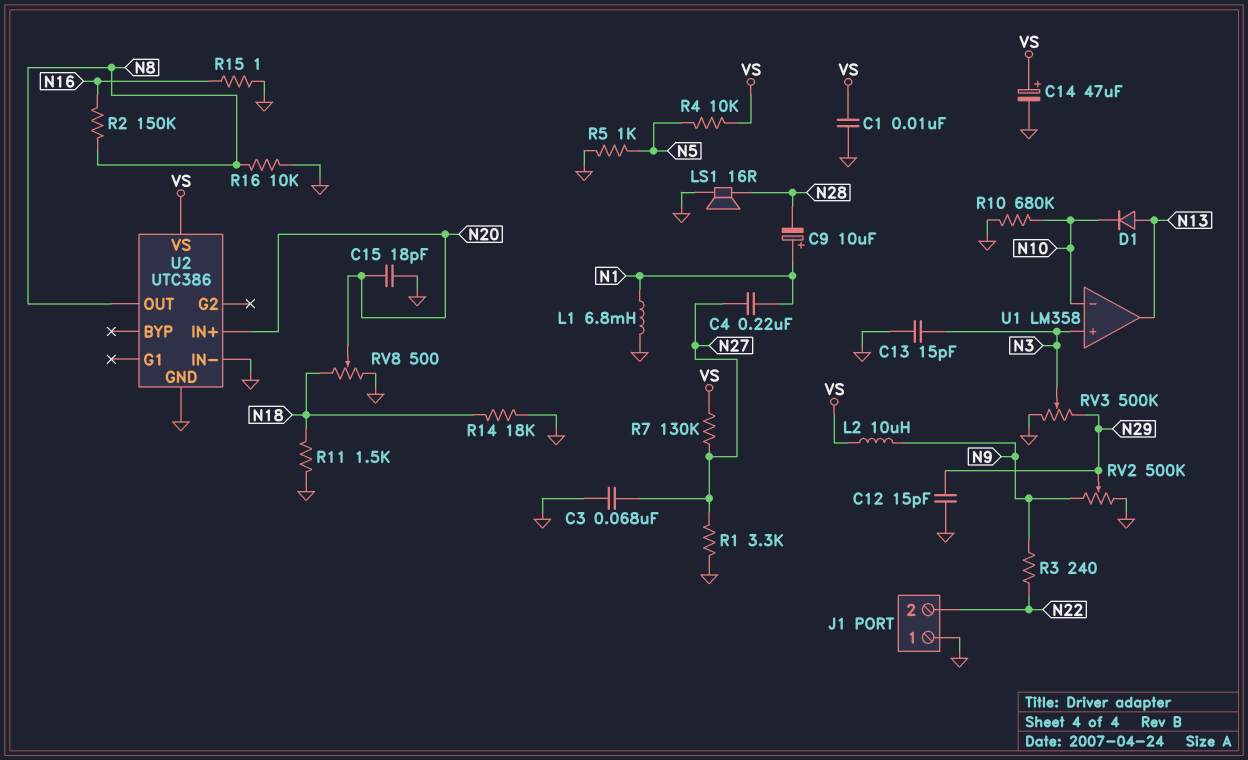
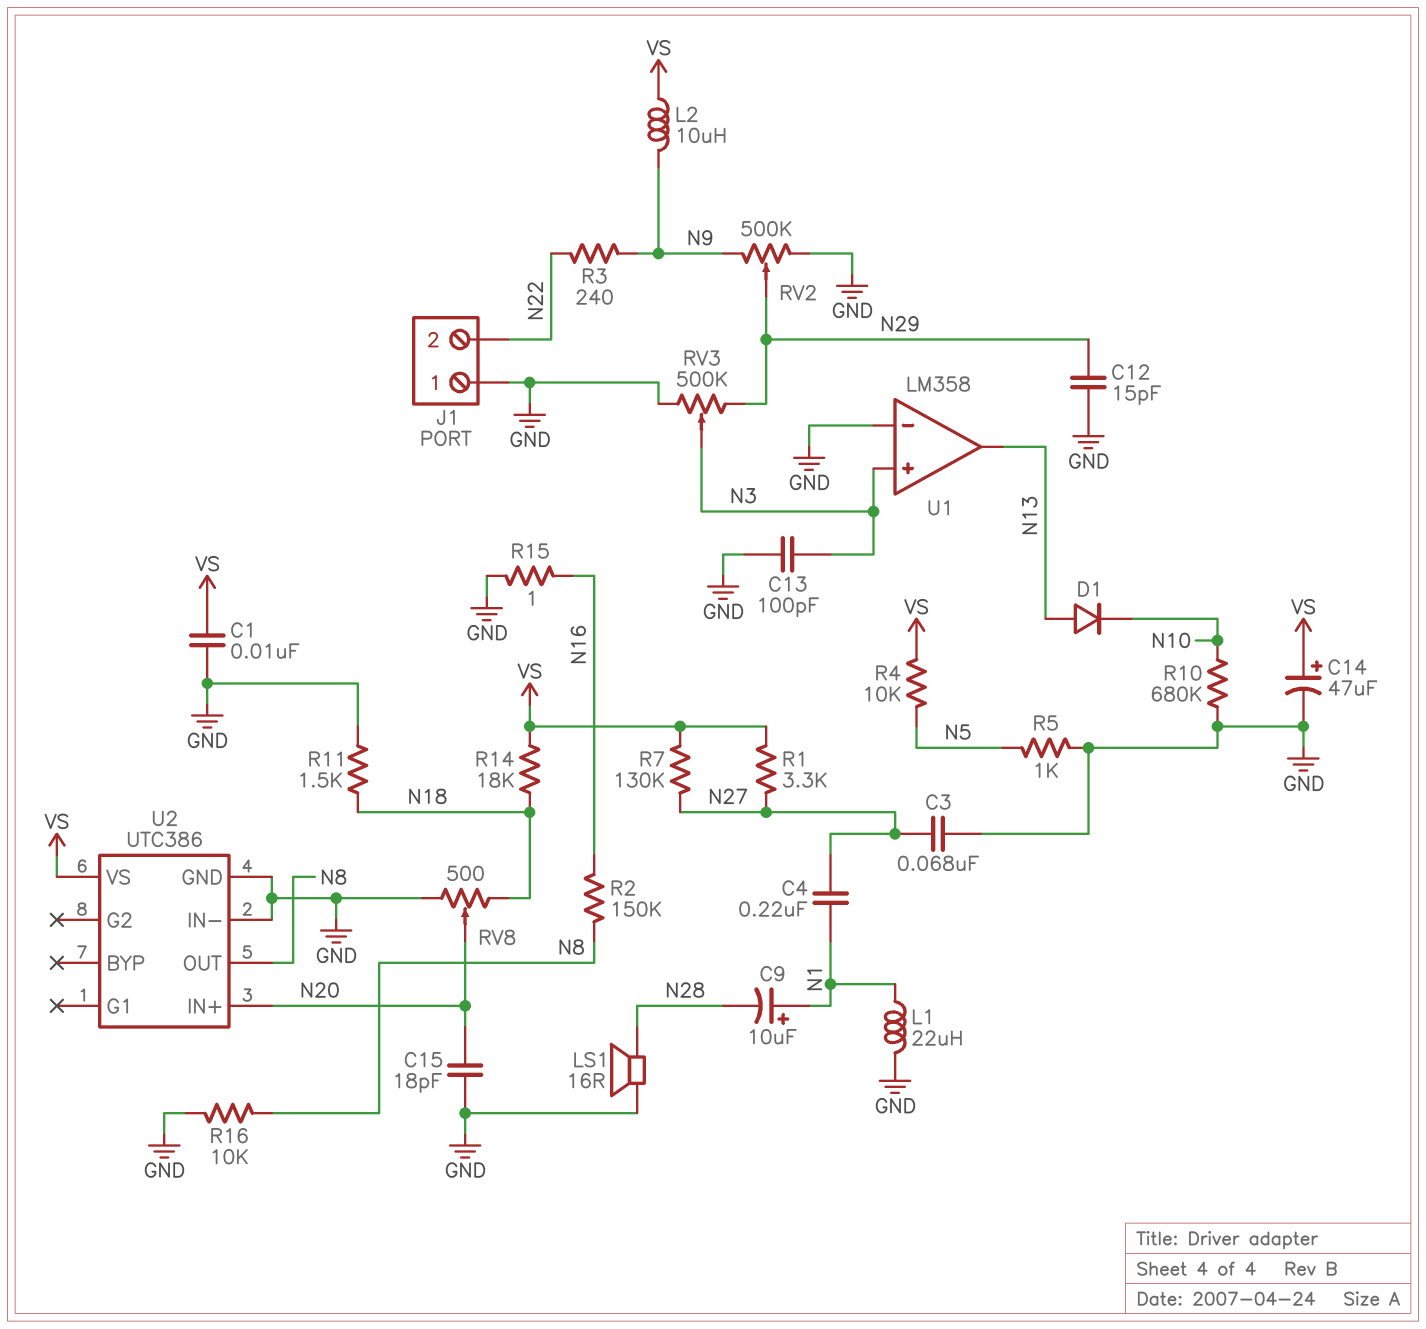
C13: 15pF (GND, N3) -> 100pF (GND, N3)
L1: 6.8mH (GND, N1) -> 22uH (GND, N1)
R1: 3.3k (GND, N27) -> 3.3k (N27, VS)
R14: 18k (GND, N18) -> 18k (N18, VS)
U1 pin in-: N10 -> GND

